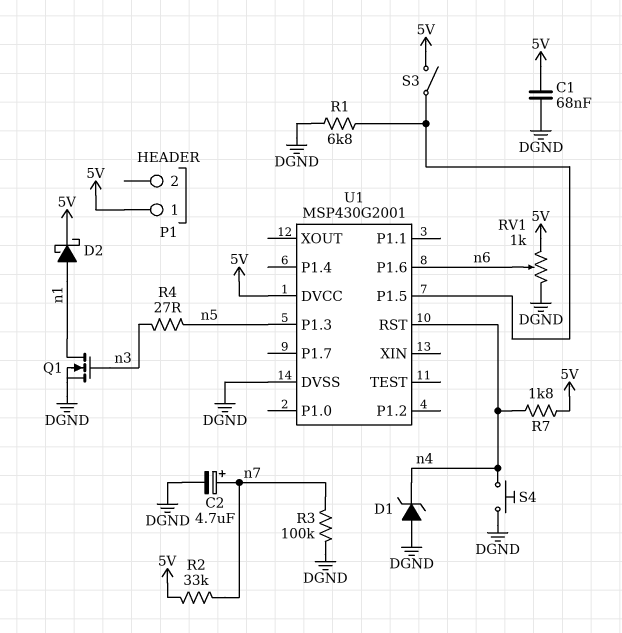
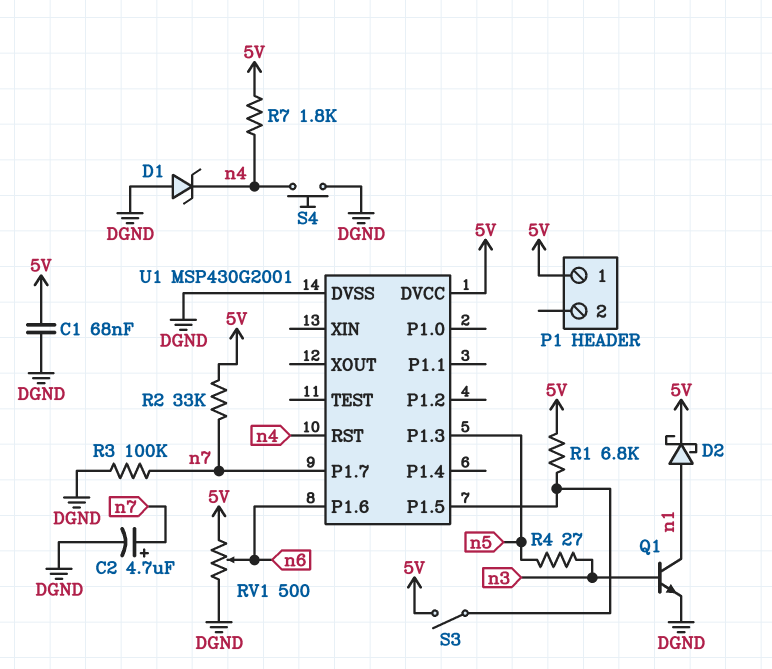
Q1: NMOS (G n3, D n1, S DGND) -> NPN (B n3, C n1, E DGND)
R1: 6.8k (DGND, U1/P1.5) -> 6.8k (5V, U1/P1.5)
RV1: 1k (5V, DGND, wiper n6) -> 500 (5V, DGND, wiper n6)
U1 pin P1.7: none -> n7

